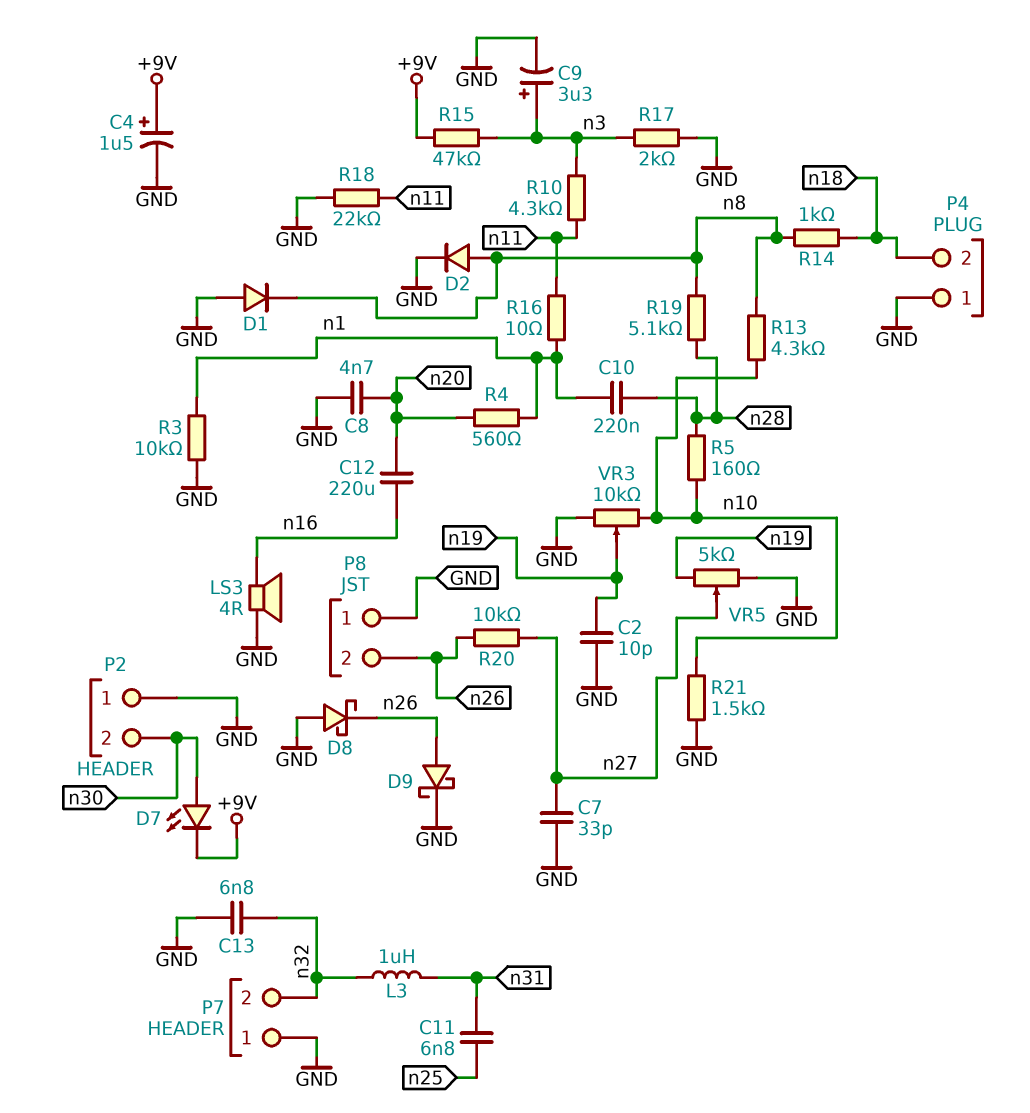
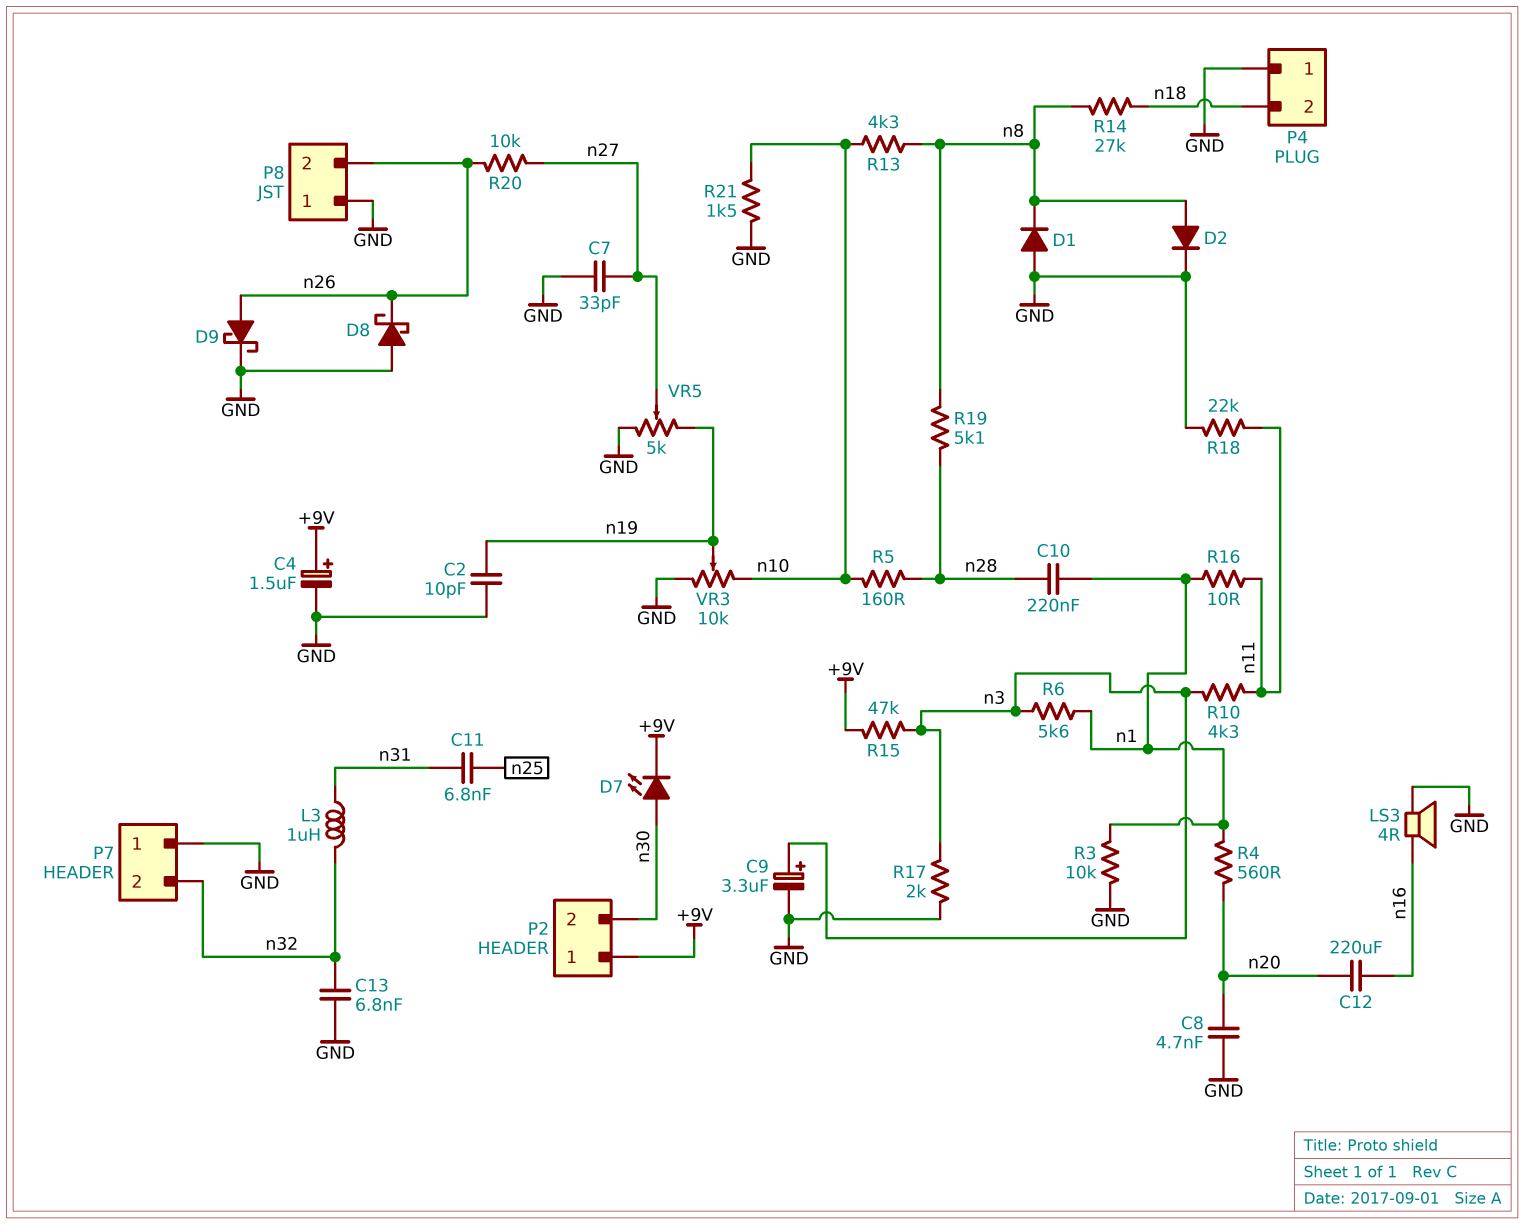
P2 pin 1: GND -> +9V
R6: none -> 5.6k (n1, n3)
R14: 1k (n8, n18) -> 27k (n8, n18)

